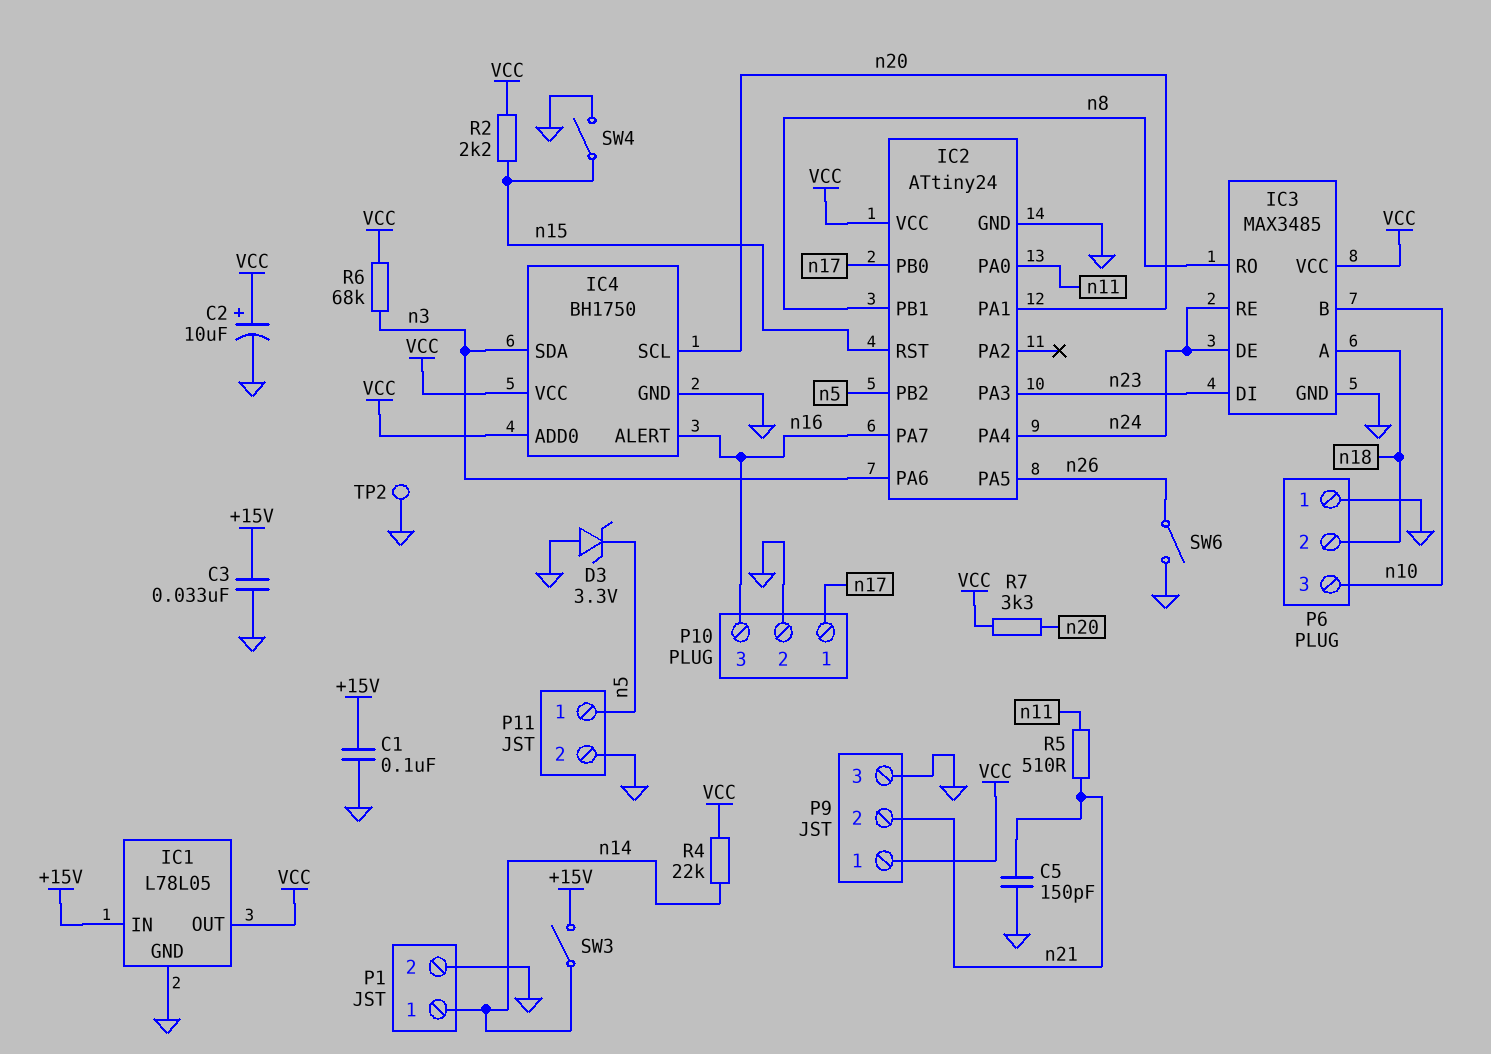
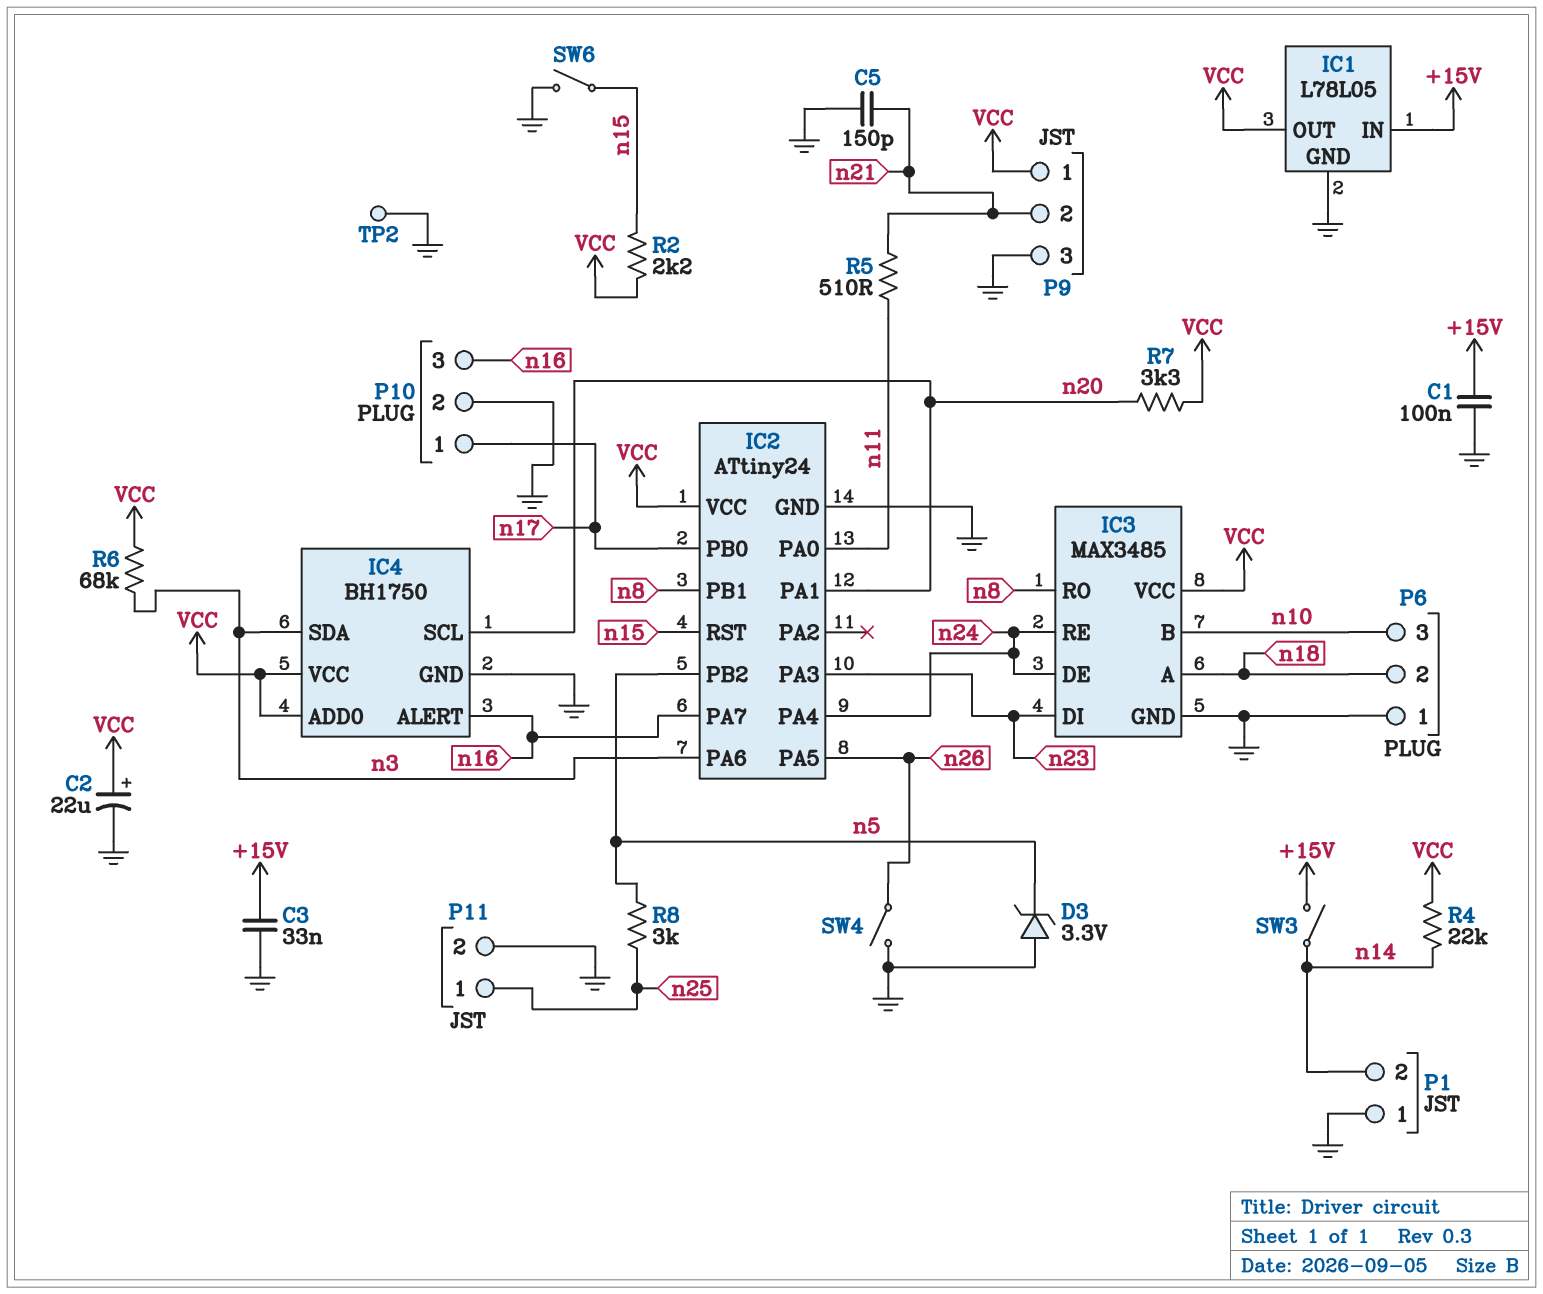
C2: 10uF (plus VCC, minus GND) -> 22uF (plus VCC, minus GND)
P1 pin 1: n14 -> GND
P1 pin 2: GND -> n14
P11 pin 1: n5 -> n25
R8: none -> 3k (n5, n25)
SW4: switch (GND, n15) -> switch (GND, n26)
SW6: switch (GND, n26) -> switch (GND, n15)

